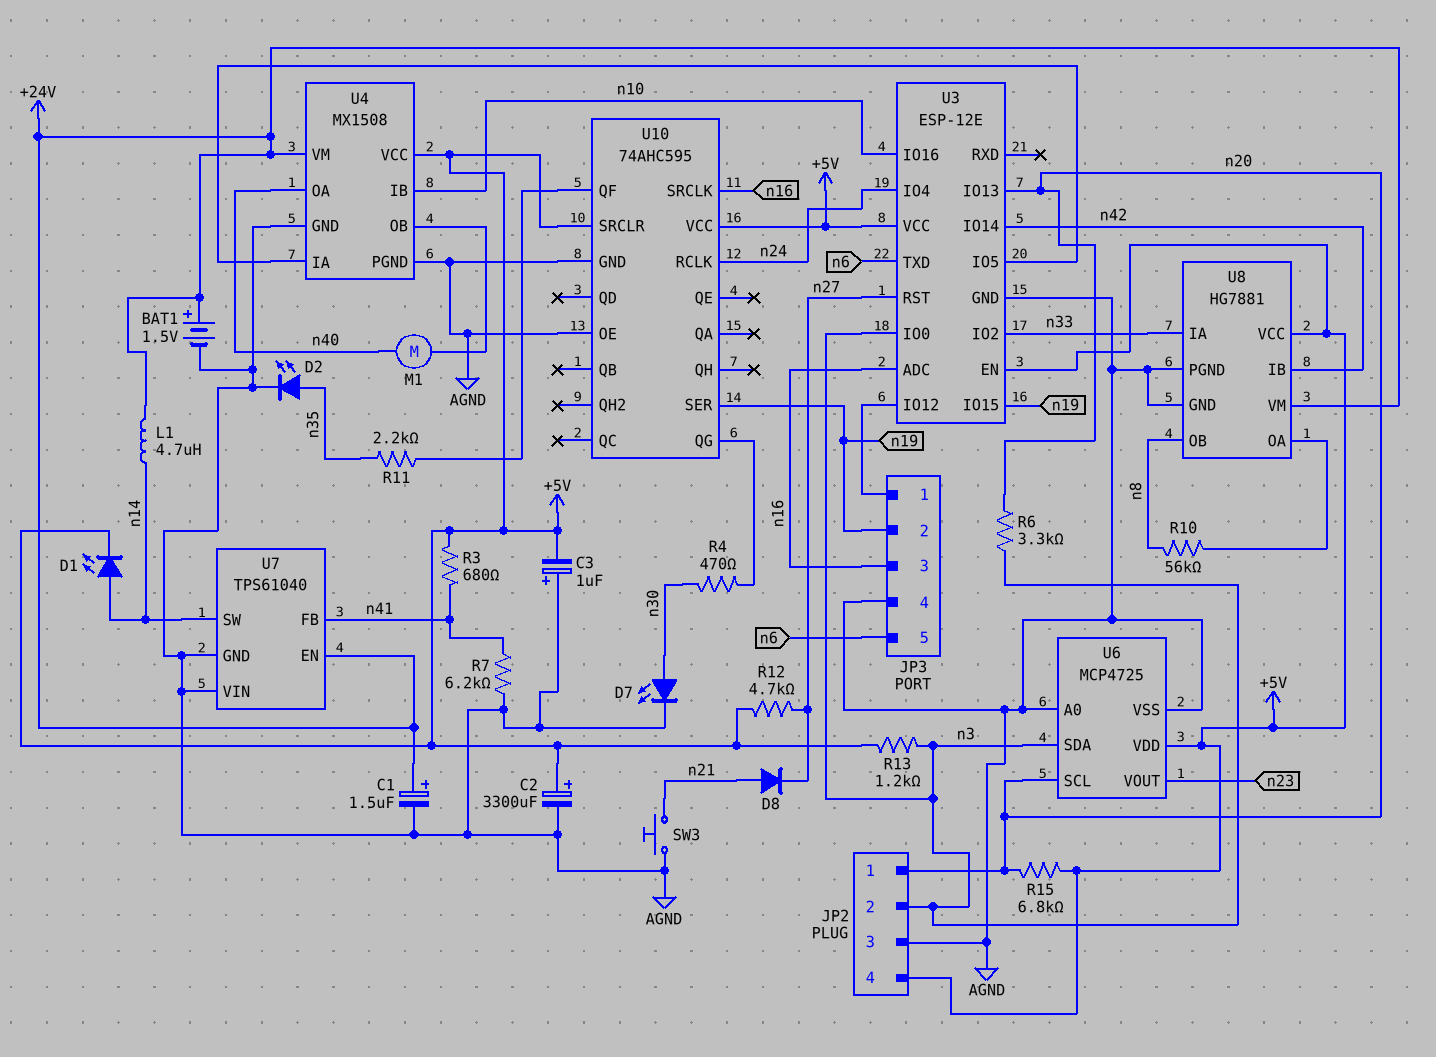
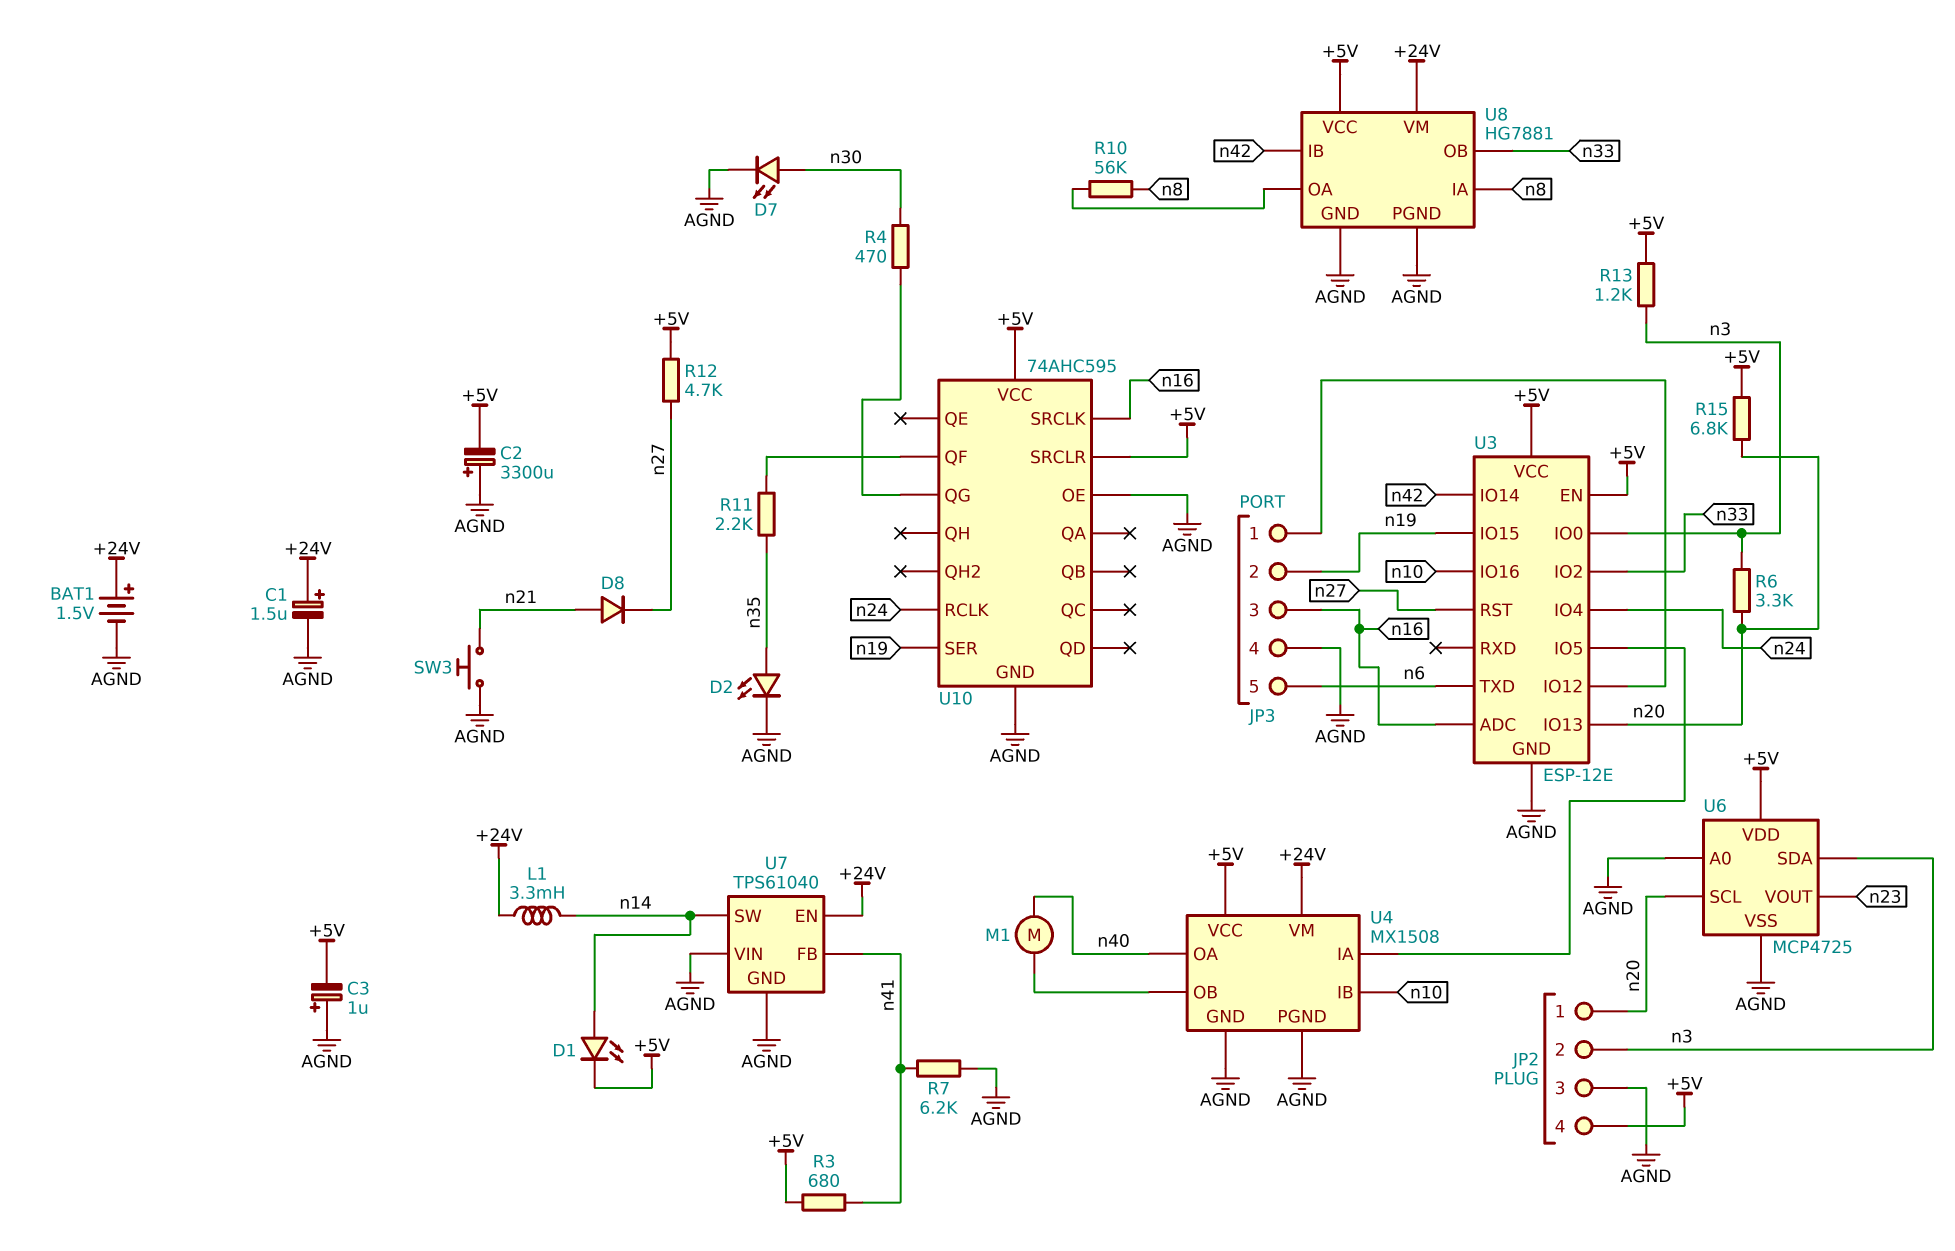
C2: 3300uF (plus +5V, minus AGND) -> 3300uF (plus AGND, minus +5V)
L1: 4.7uH (+24V, n14) -> 3.3mH (+24V, n14)
U8 pin IA: n33 -> n8
U8 pin OB: n8 -> n33

